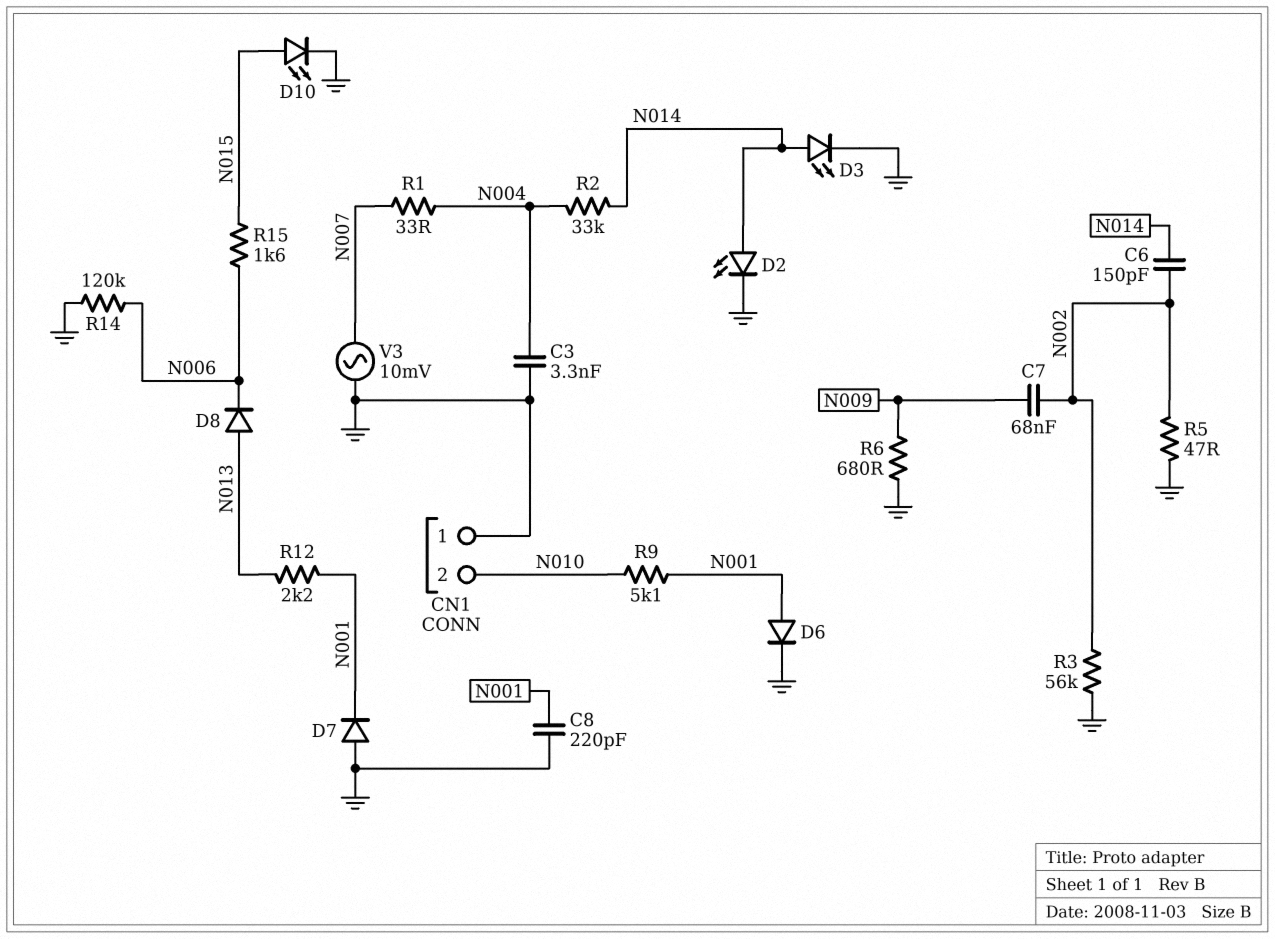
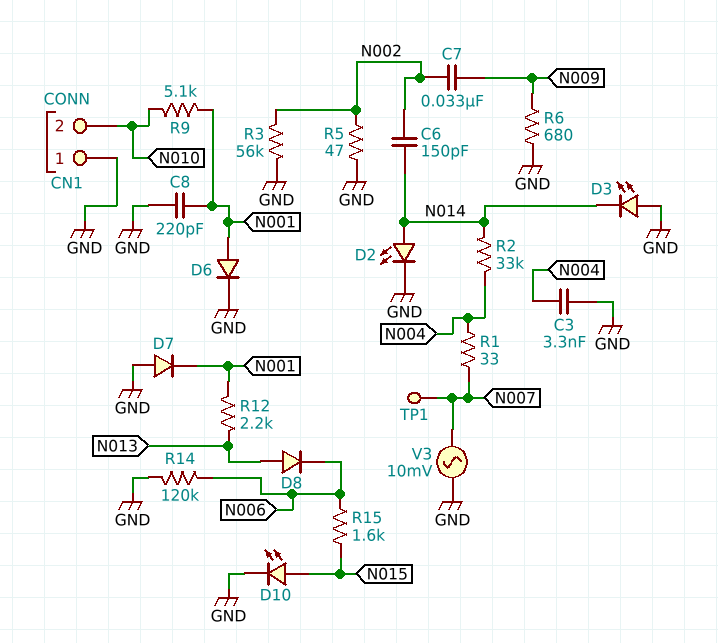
C7: 68nF (N002, N009) -> 33nF (N002, N009)
D3: LED (A N014, K GND) -> LED (A GND, K N014)
TP1: none -> test point (N007)

